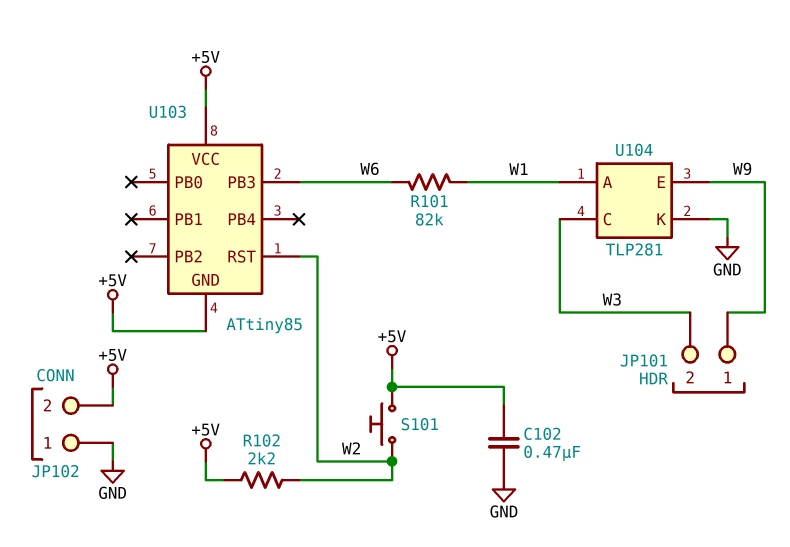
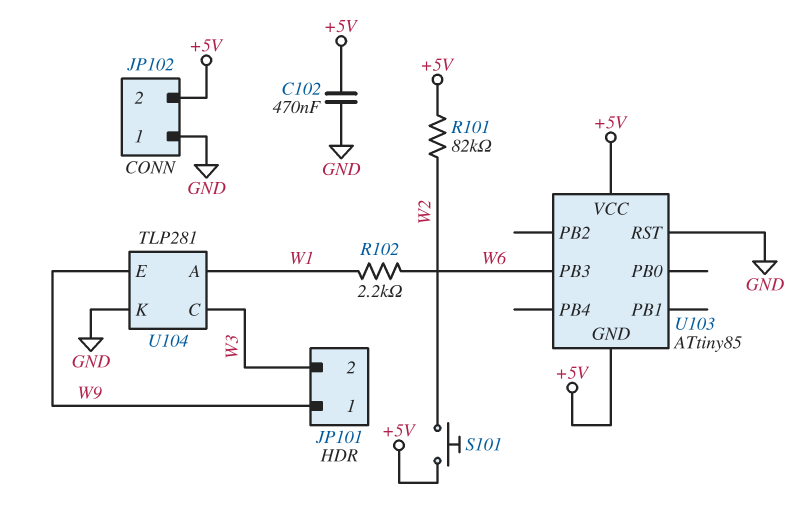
R101: 82k (W1, W6) -> 82k (+5V, W2)
R102: 2.2k (+5V, W2) -> 2.2k (W1, W6)
U103 pin RST: W2 -> GND

